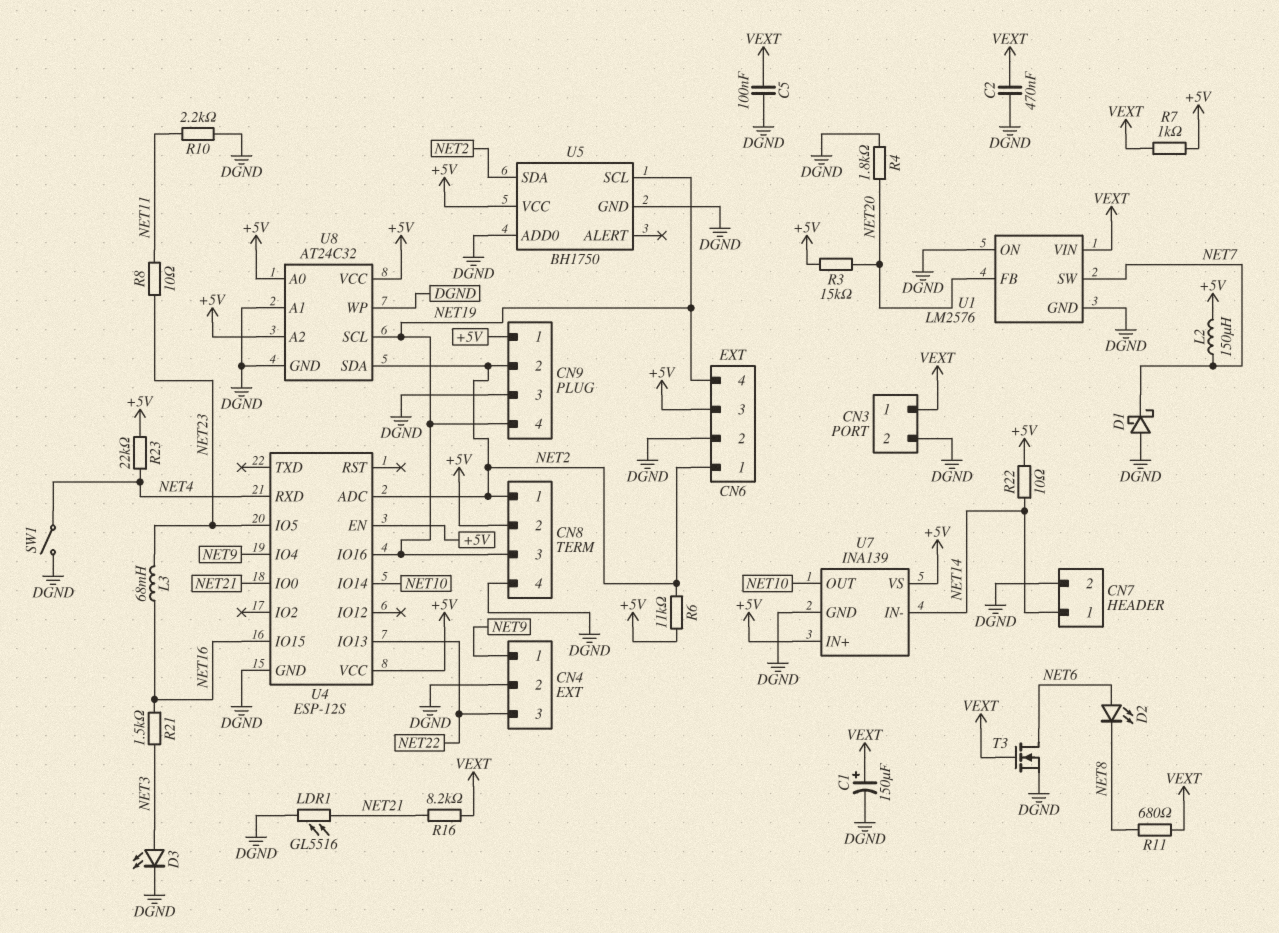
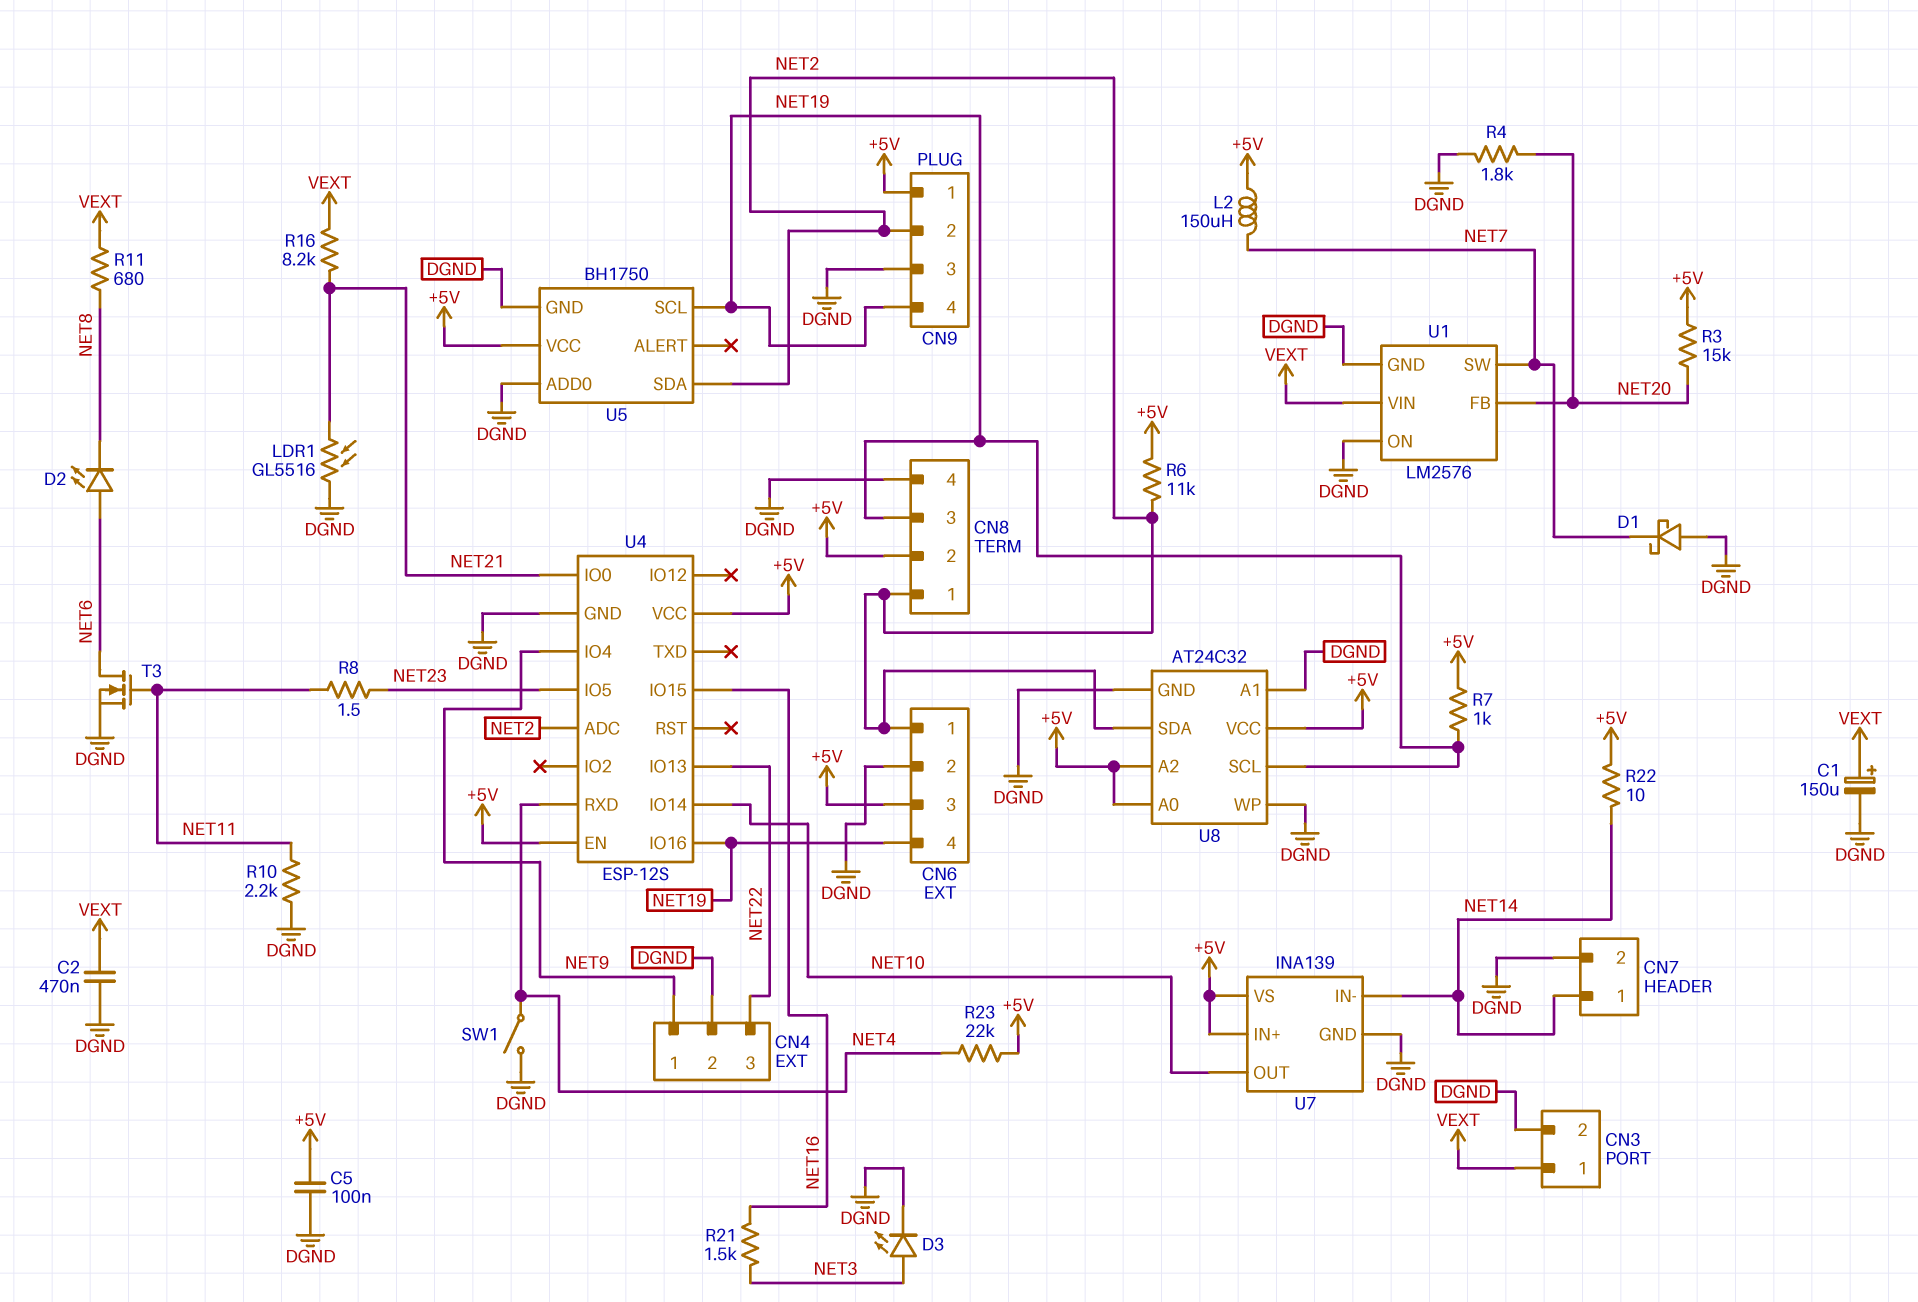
C5: 100nF (DGND, VEXT) -> 100nF (+5V, DGND)
L3: 68mH (NET16, NET23) -> none
R7: 1k (+5V, VEXT) -> 1k (+5V, NET19)
R8: 10 (NET11, NET23) -> 1.5 (NET11, NET23)
T3: NMOS (G VEXT, D NET6, S DGND) -> NMOS (G NET11, D NET6, S DGND)

